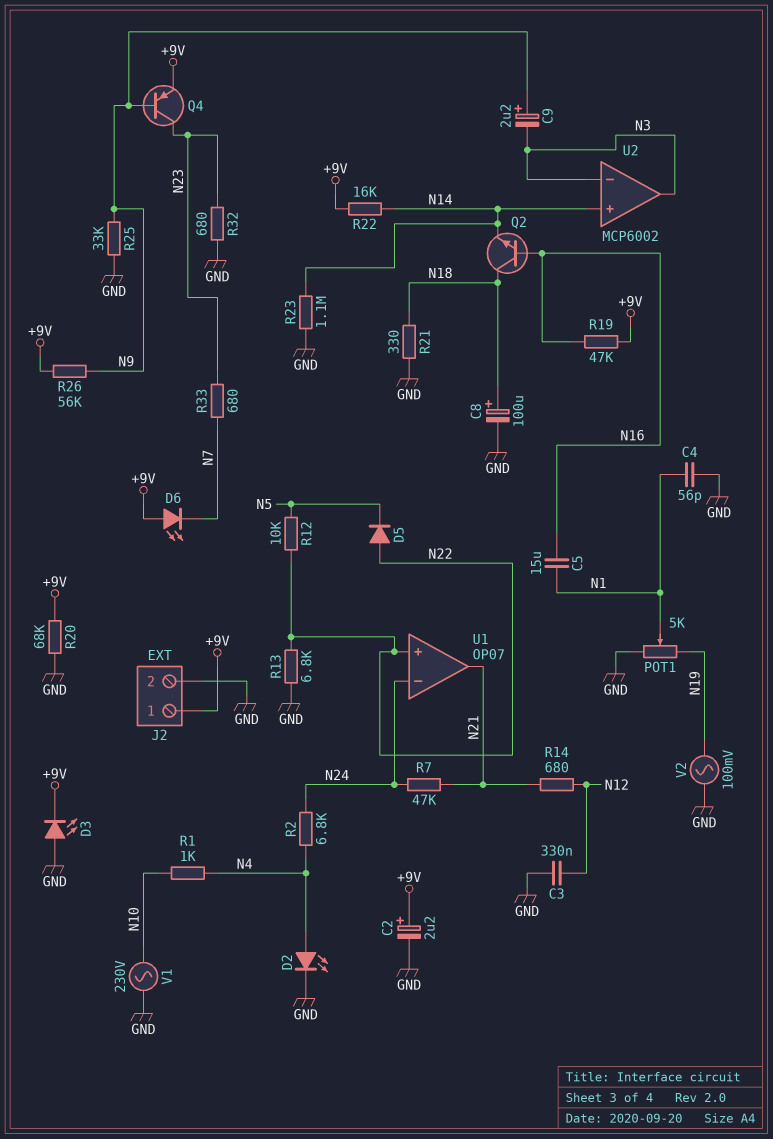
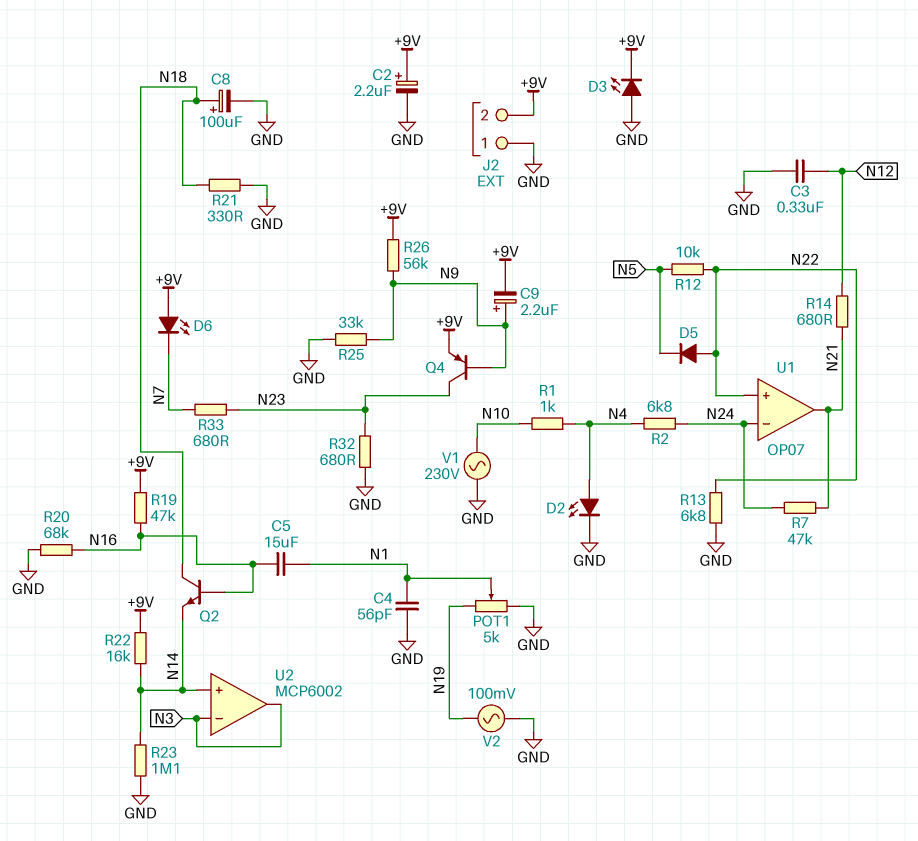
C9: 2.2uF (plus N9, minus N3) -> 2.2uF (plus N9, minus +9V)
J2 pin 1: +9V -> GND
J2 pin 2: GND -> +9V
R20: 68k (+9V, GND) -> 68k (GND, N16)

